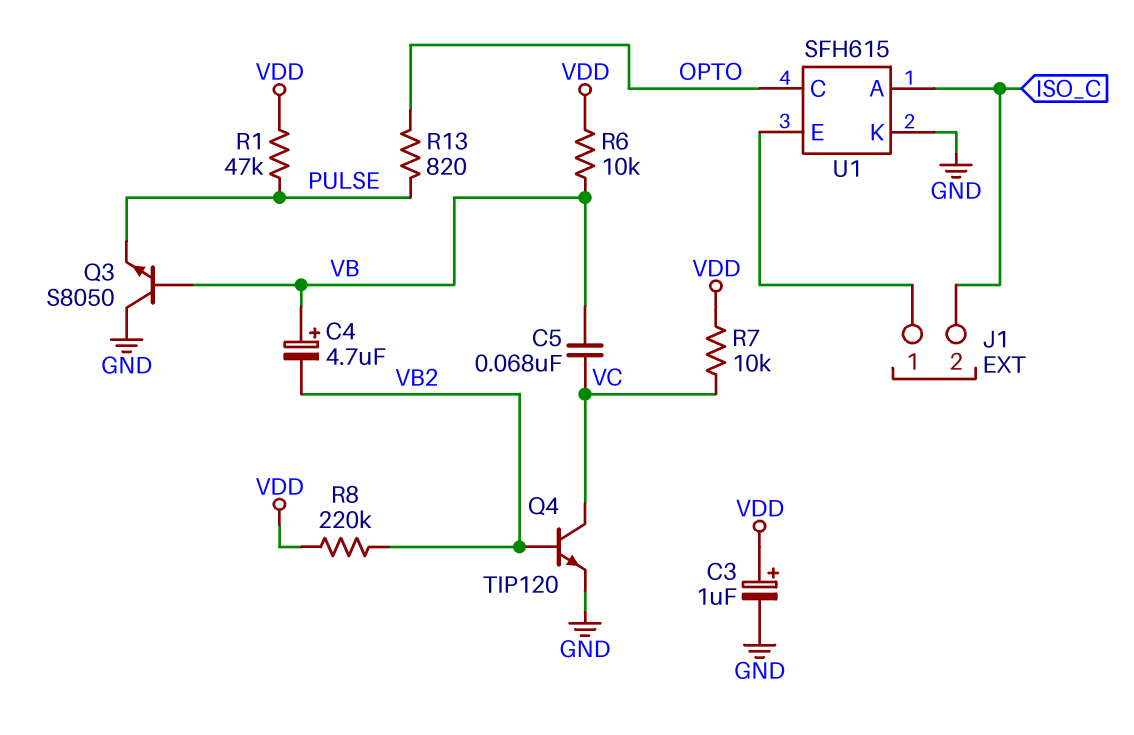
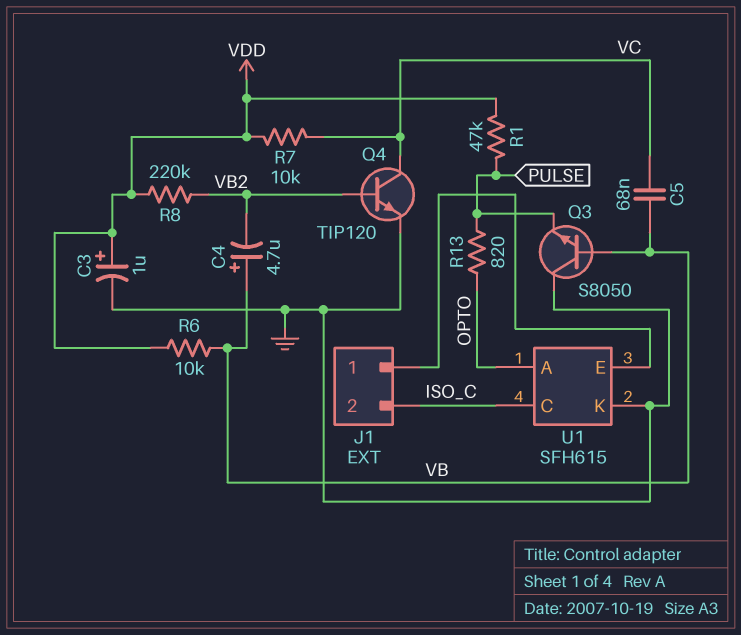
U1 pin A: ISO_C -> OPTO
U1 pin C: OPTO -> ISO_C

